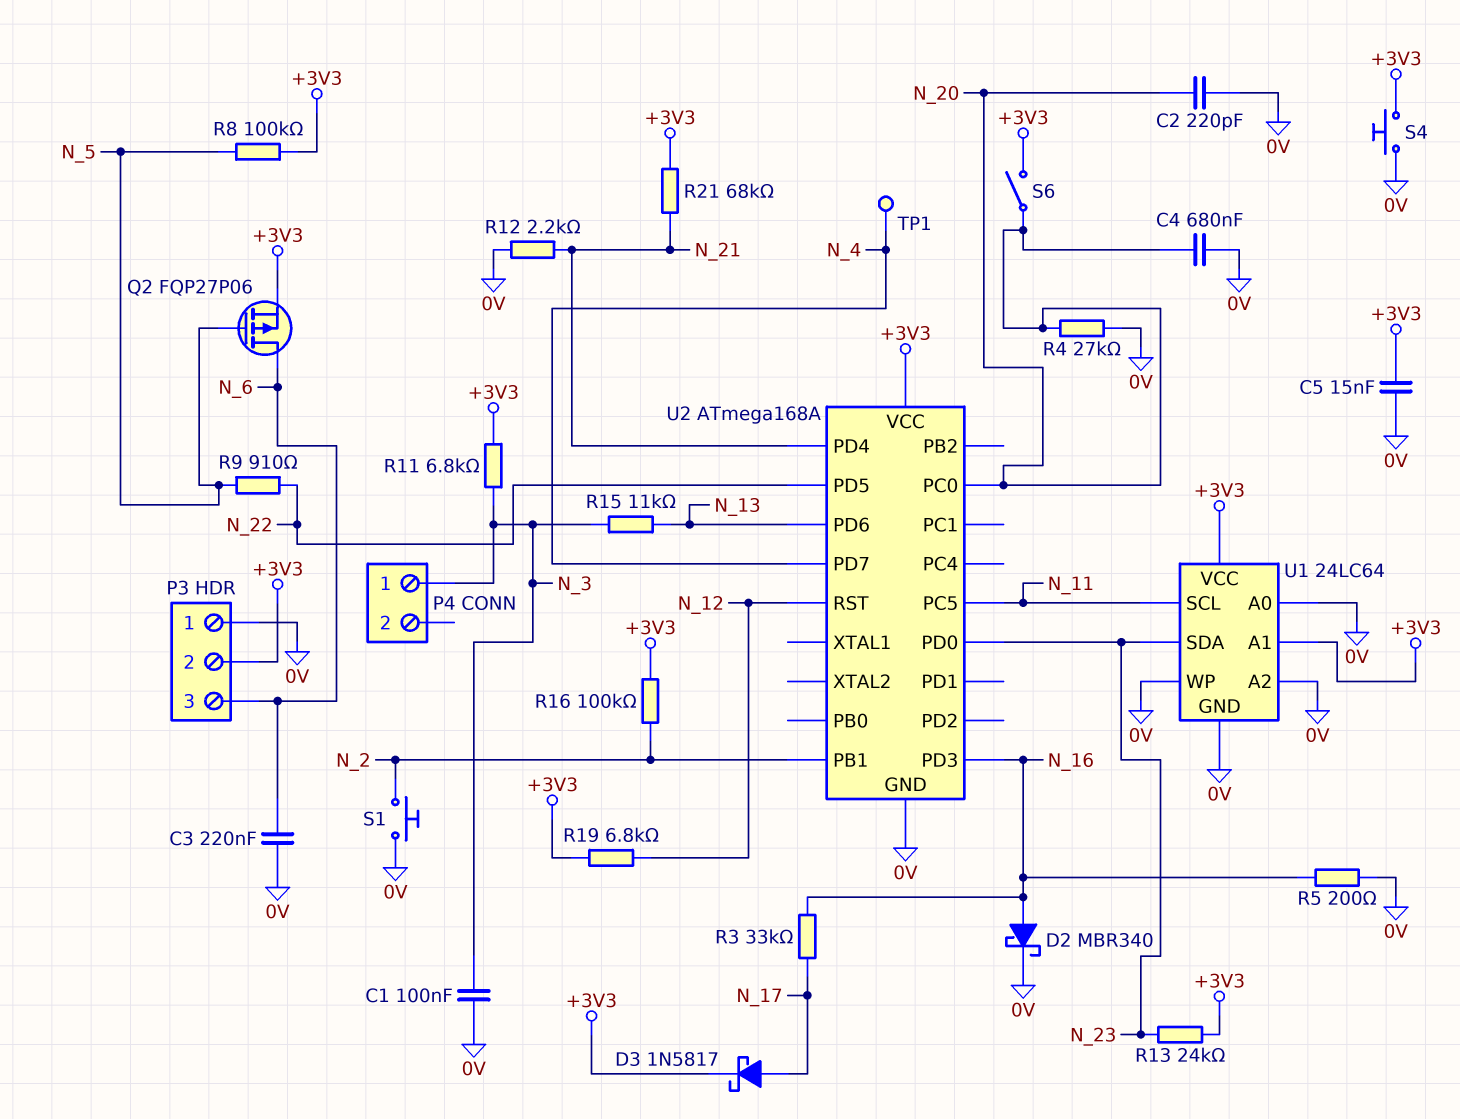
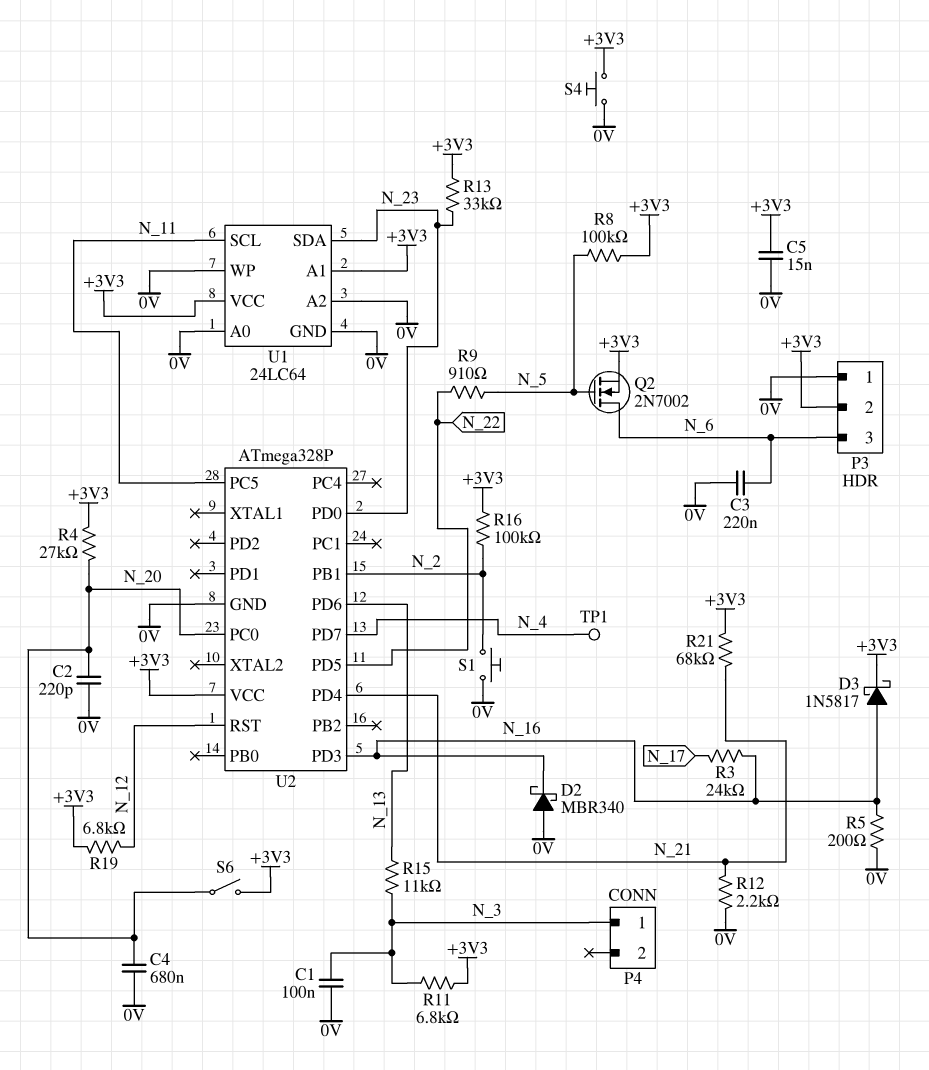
D2: schottky MBR340 (A N_16, K 0V) -> schottky MBR340 (A 0V, K N_16)
D3: schottky 1N5817 (A N_17, K +3V3) -> schottky 1N5817 (A N_16, K +3V3)
Q2: PMOS FQP27P06 (G N_5, D N_6, S +3V3) -> NMOS 2N7002 (G N_5, D N_6, S +3V3)
R3: 33k (N_16, N_17) -> 24k (N_16, N_17)
R4: 27k (0V, N_20) -> 27k (+3V3, N_20)
R13: 24k (+3V3, N_23) -> 33k (+3V3, N_23)
U2: ATmega168A -> ATmega328P

